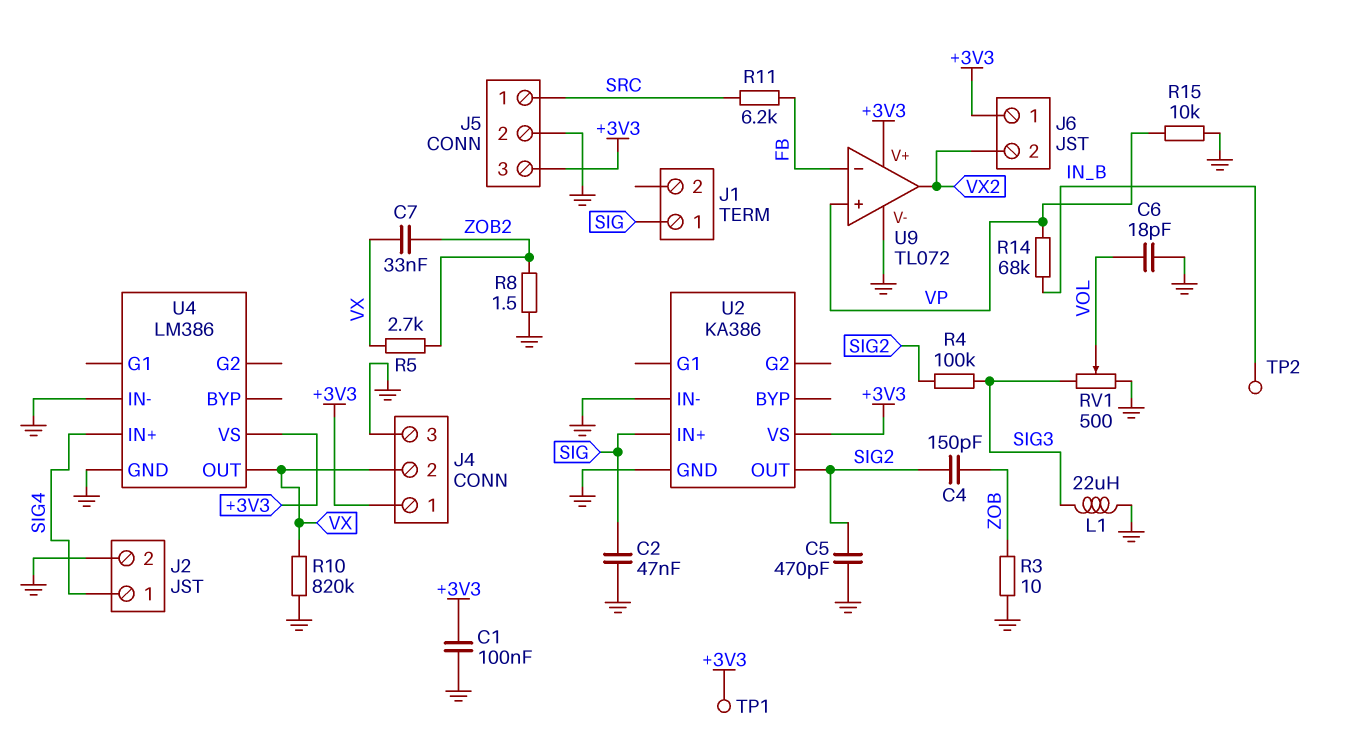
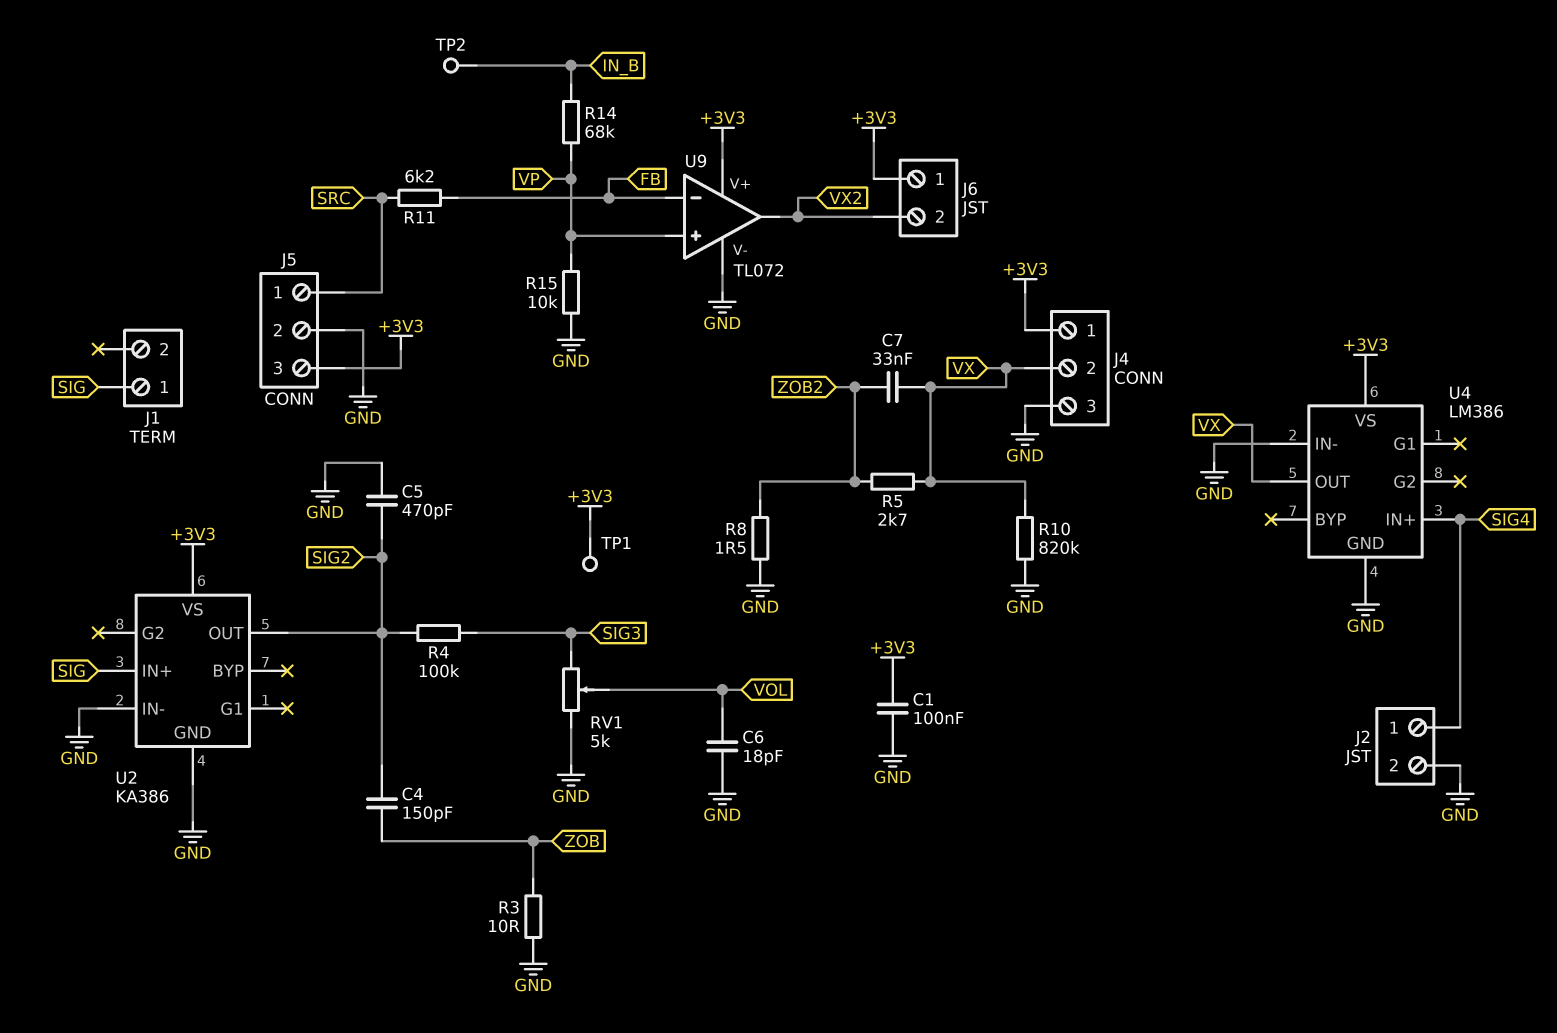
C2: 47nF (GND, SIG) -> none
L1: 22uH (GND, SIG3) -> none
RV1: 500 (GND, SIG3, wiper VOL) -> 5k (GND, SIG3, wiper VOL)

